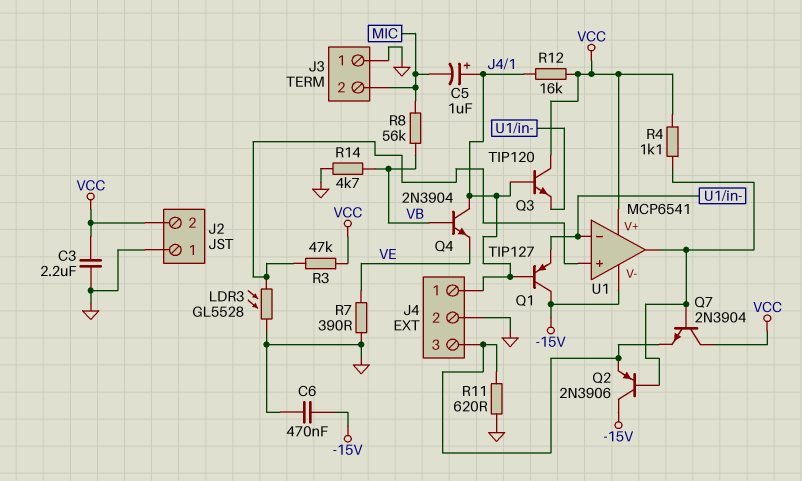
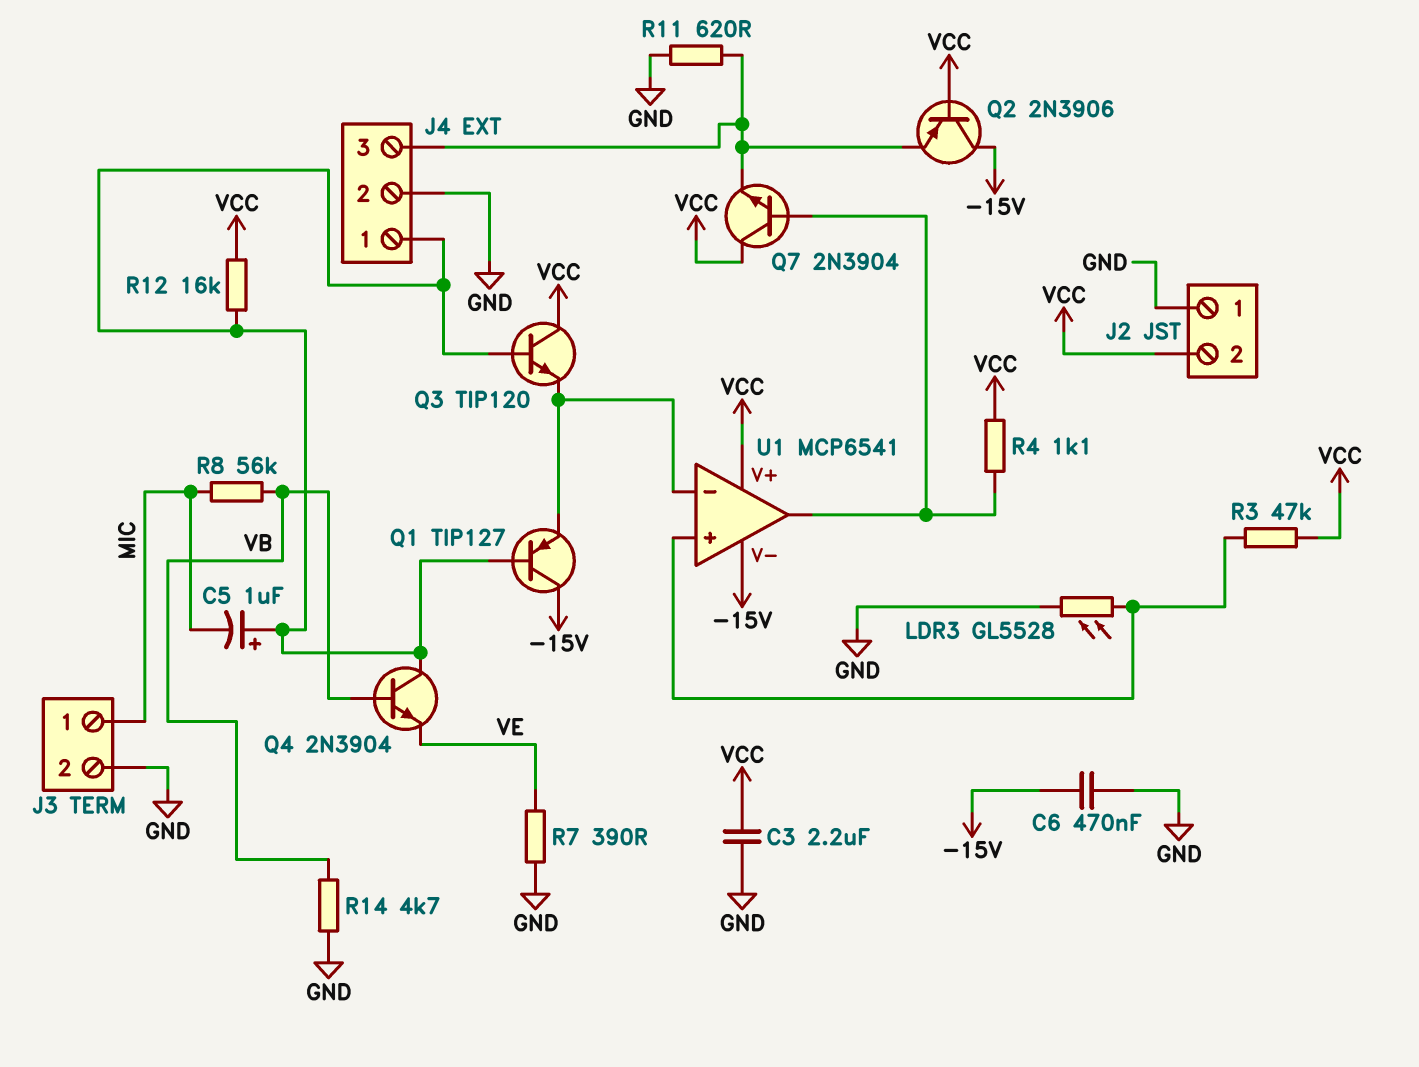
J3 pin 1: GND -> MIC
J3 pin 2: MIC -> GND
Q2: PNP 2N3906 (B U1/out, C -15V, E J4/3) -> PNP 2N3906 (B VCC, C -15V, E J4/3)

